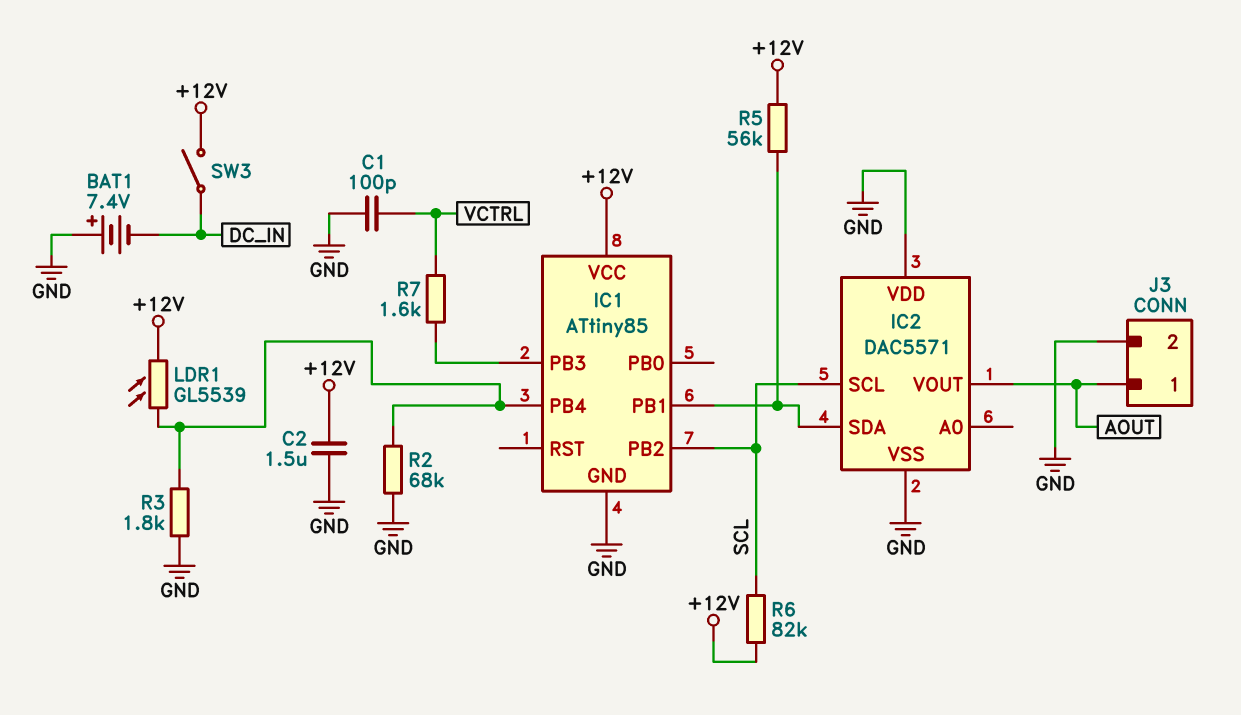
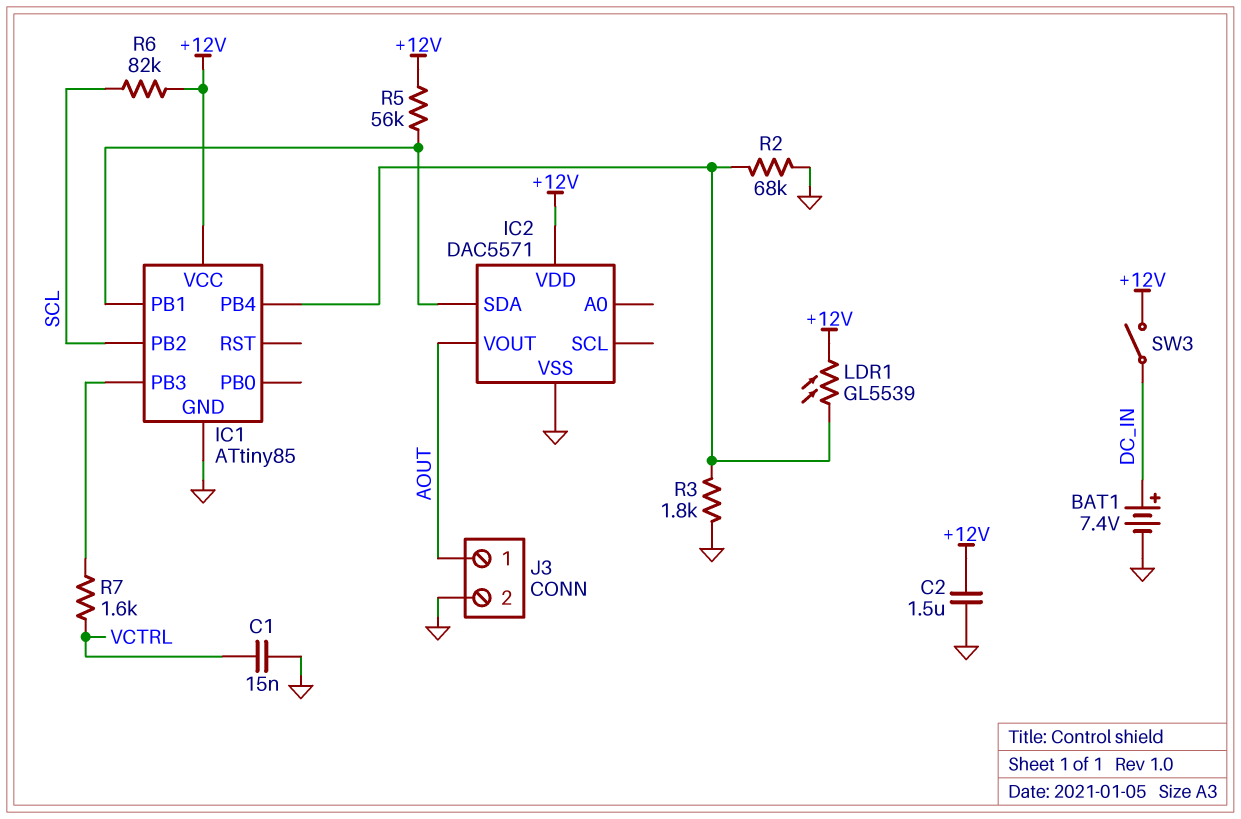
BAT1: 7.4V (plus GND, minus DC_IN) -> 7.4V (plus DC_IN, minus GND)
C1: 100pF (GND, VCTRL) -> 15nF (GND, VCTRL)
IC2 pin SCL: SCL -> none
IC2 pin VDD: GND -> +12V

